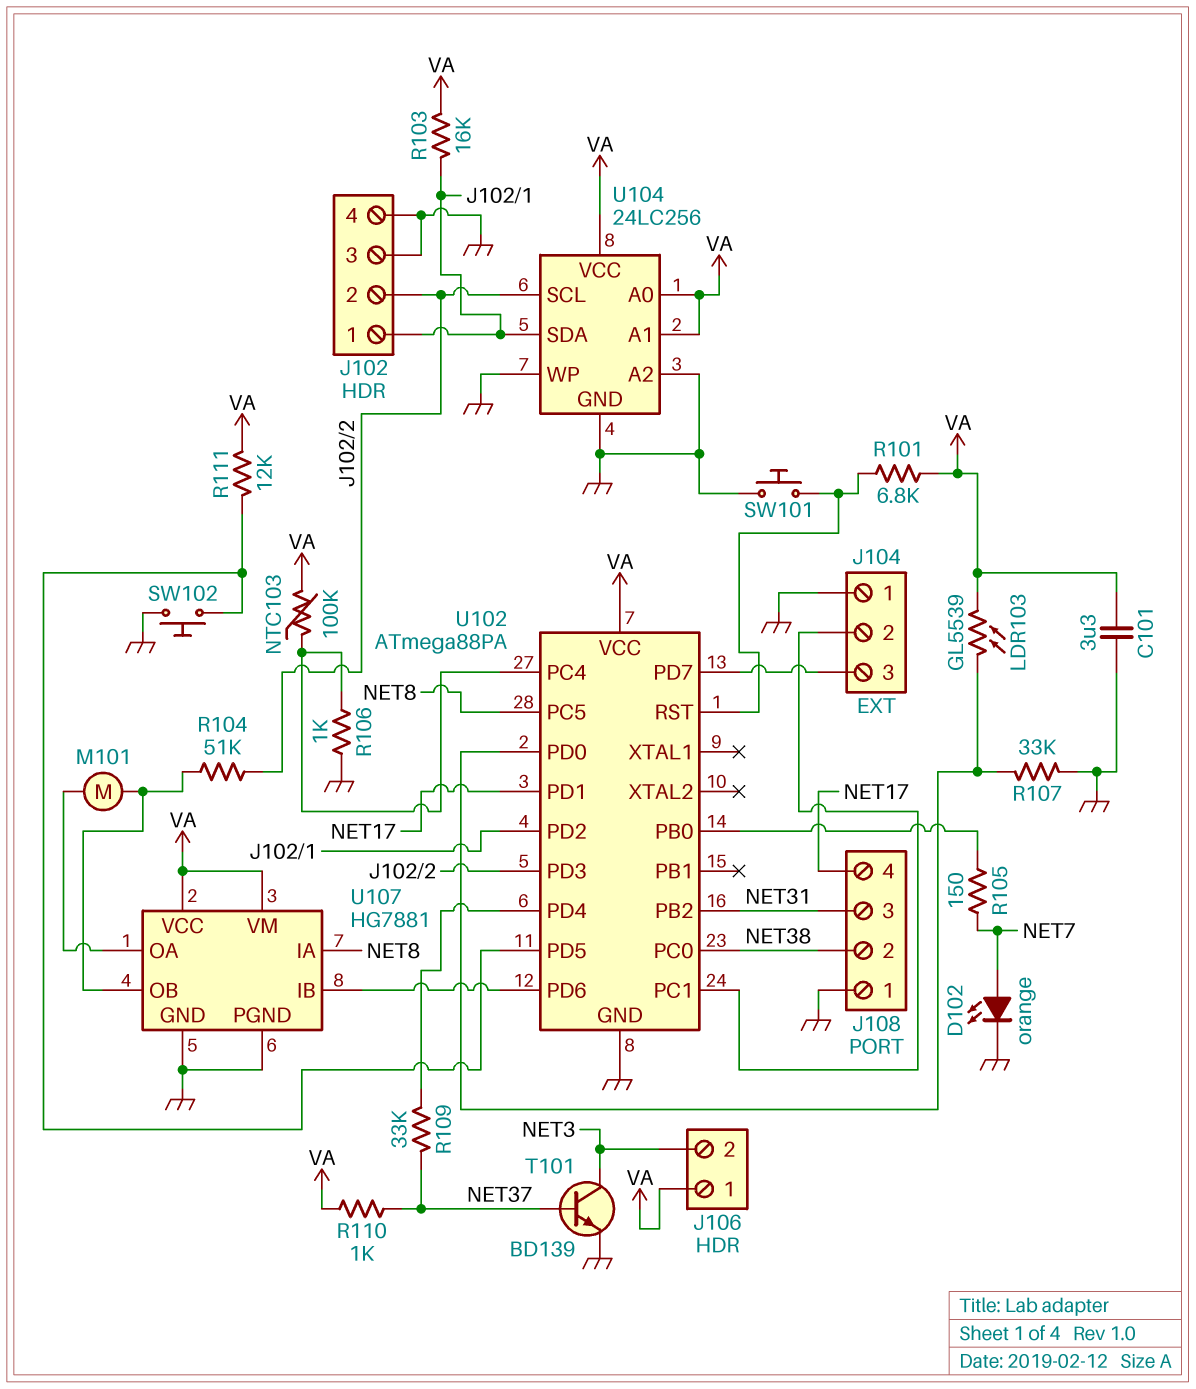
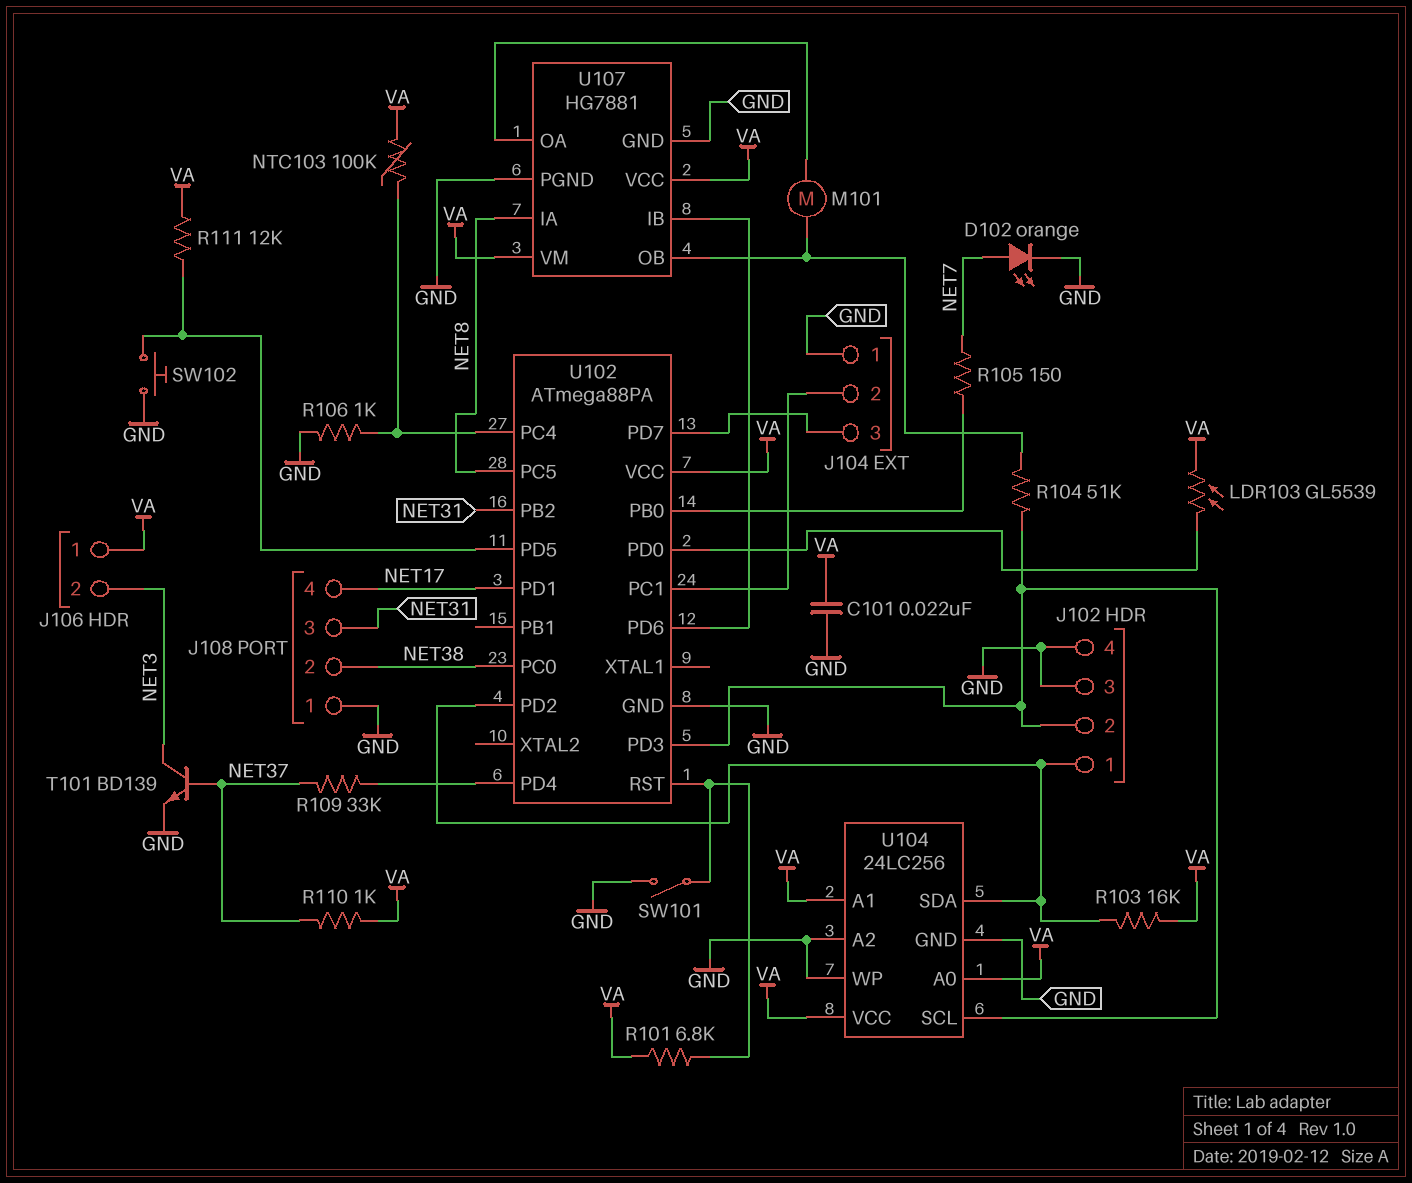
C101: 3.3uF (GND, VA) -> 22nF (GND, VA)
R107: 33k (GND, U102/PD0) -> none
SW101: button (GND, U102/RST) -> switch (GND, U102/RST)

